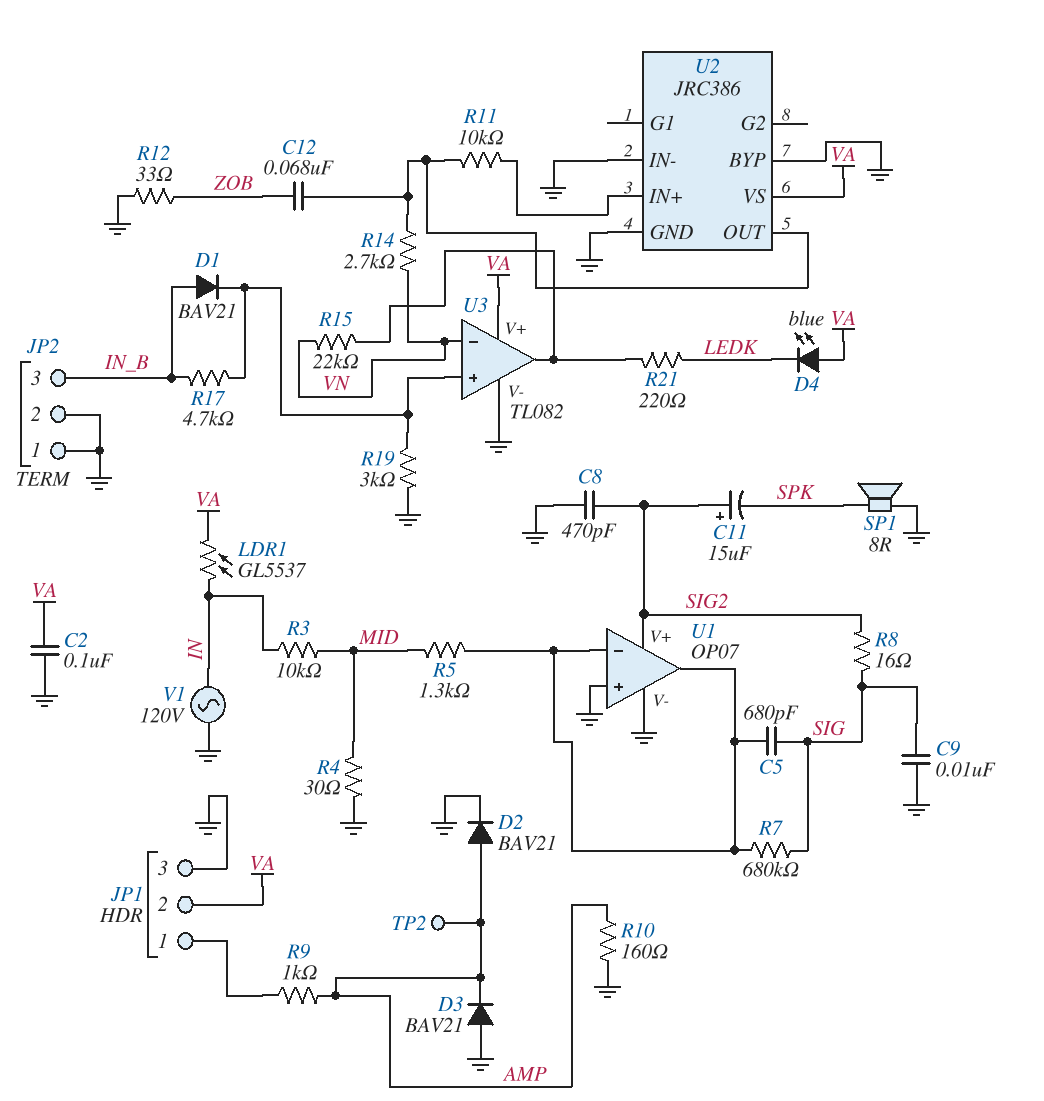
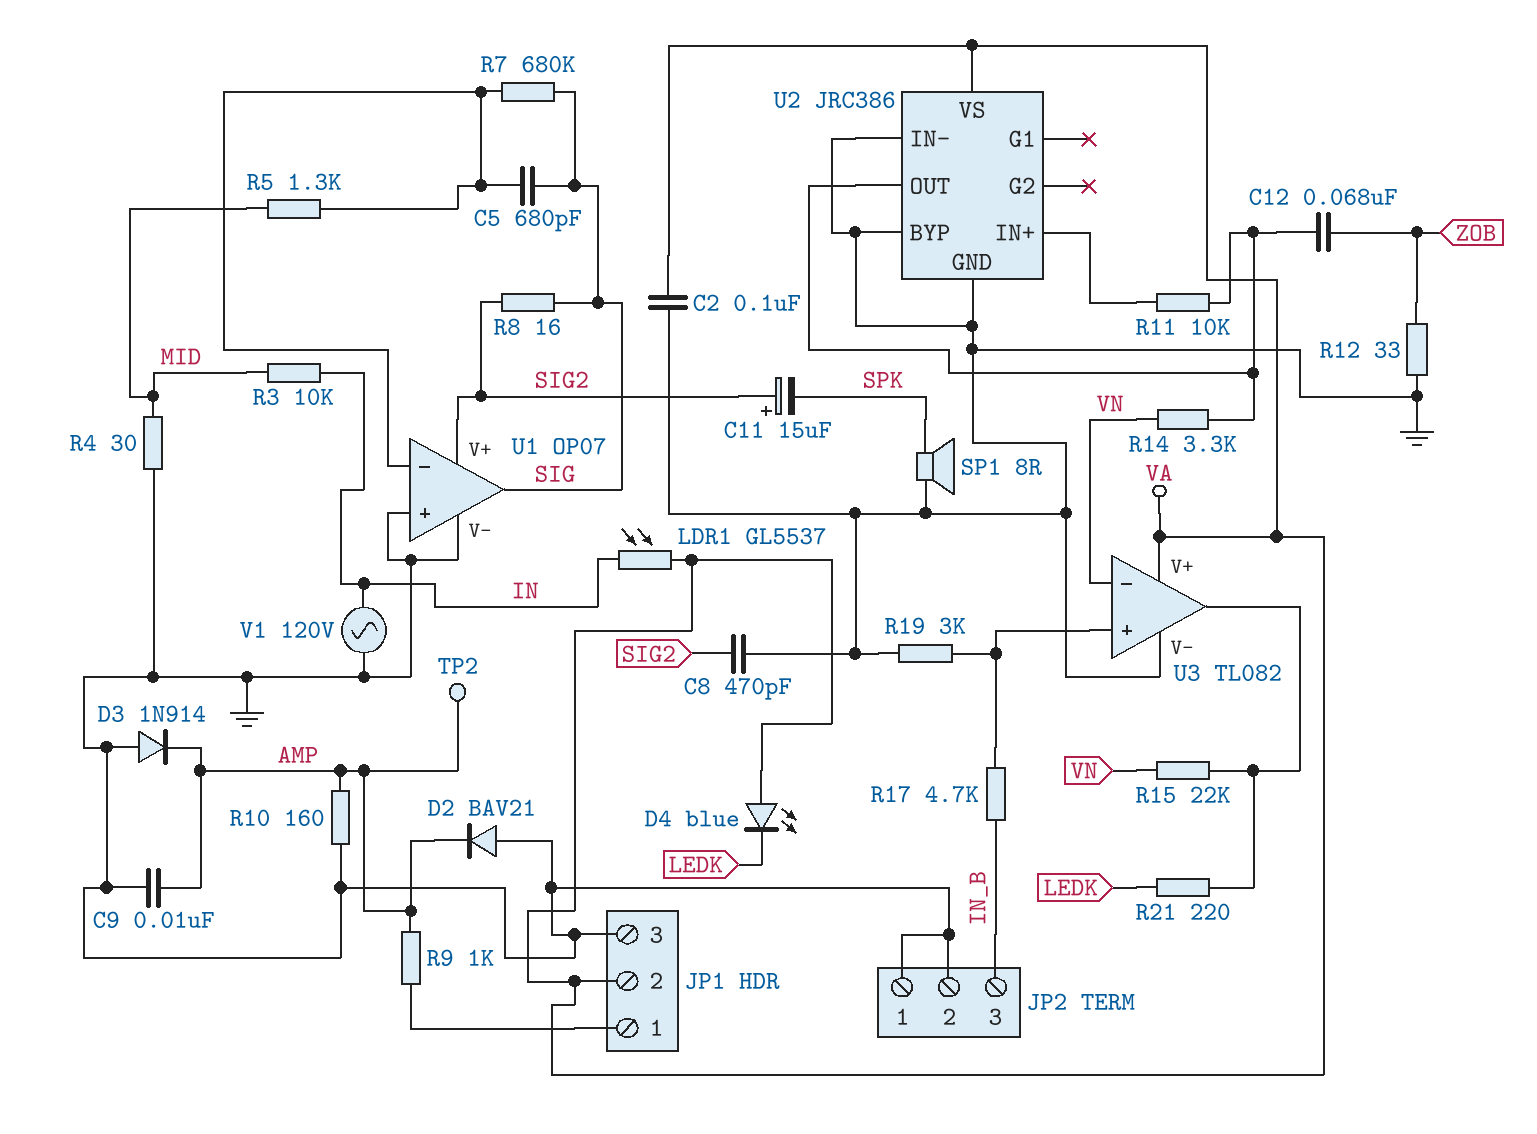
C9: 10nF (GND, SIG) -> 10nF (AMP, GND)
D1: diode BAV21 (A IN_B, K U3/in+) -> none
D2: diode BAV21 (A AMP, K GND) -> diode BAV21 (A GND, K AMP)
D3: diode BAV21 (A GND, K AMP) -> diode 1N914 (A GND, K AMP)
R14: 2.7k (U2/OUT, VN) -> 3.3k (U2/OUT, VN)
U1 pin out: U1/in- -> SIG

